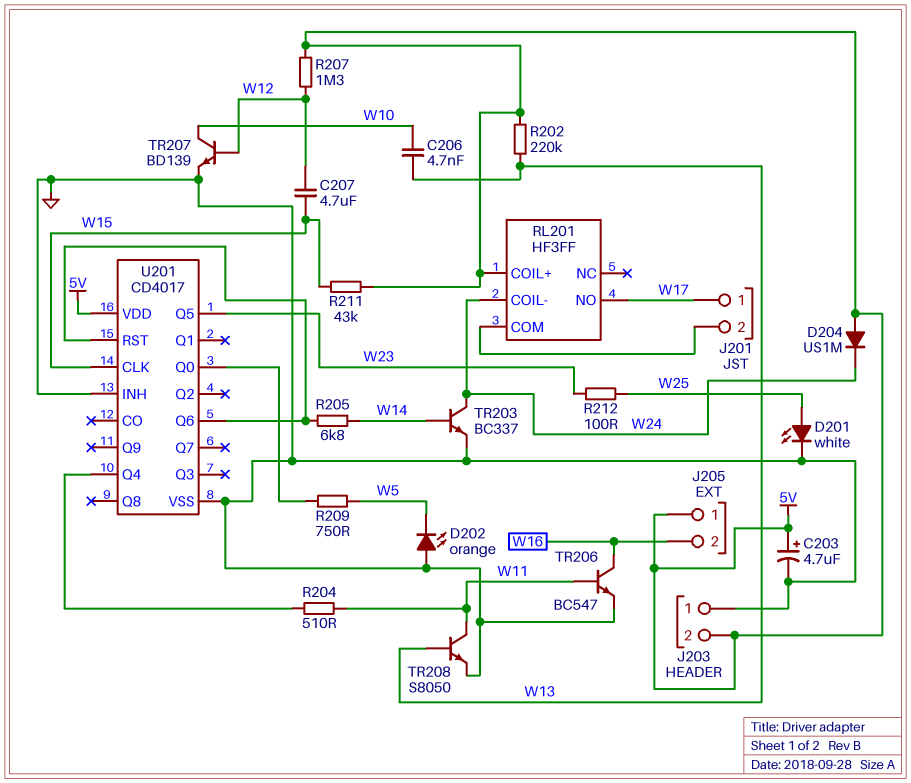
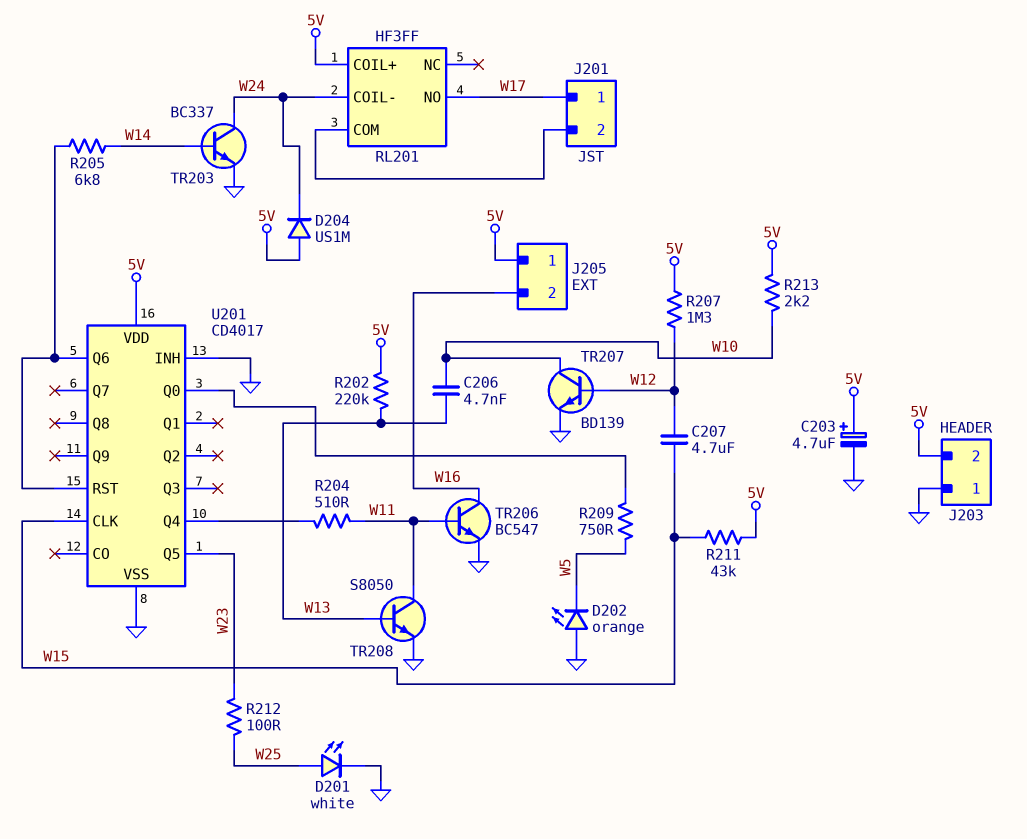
R213: none -> 2.2k (5V, W10)

